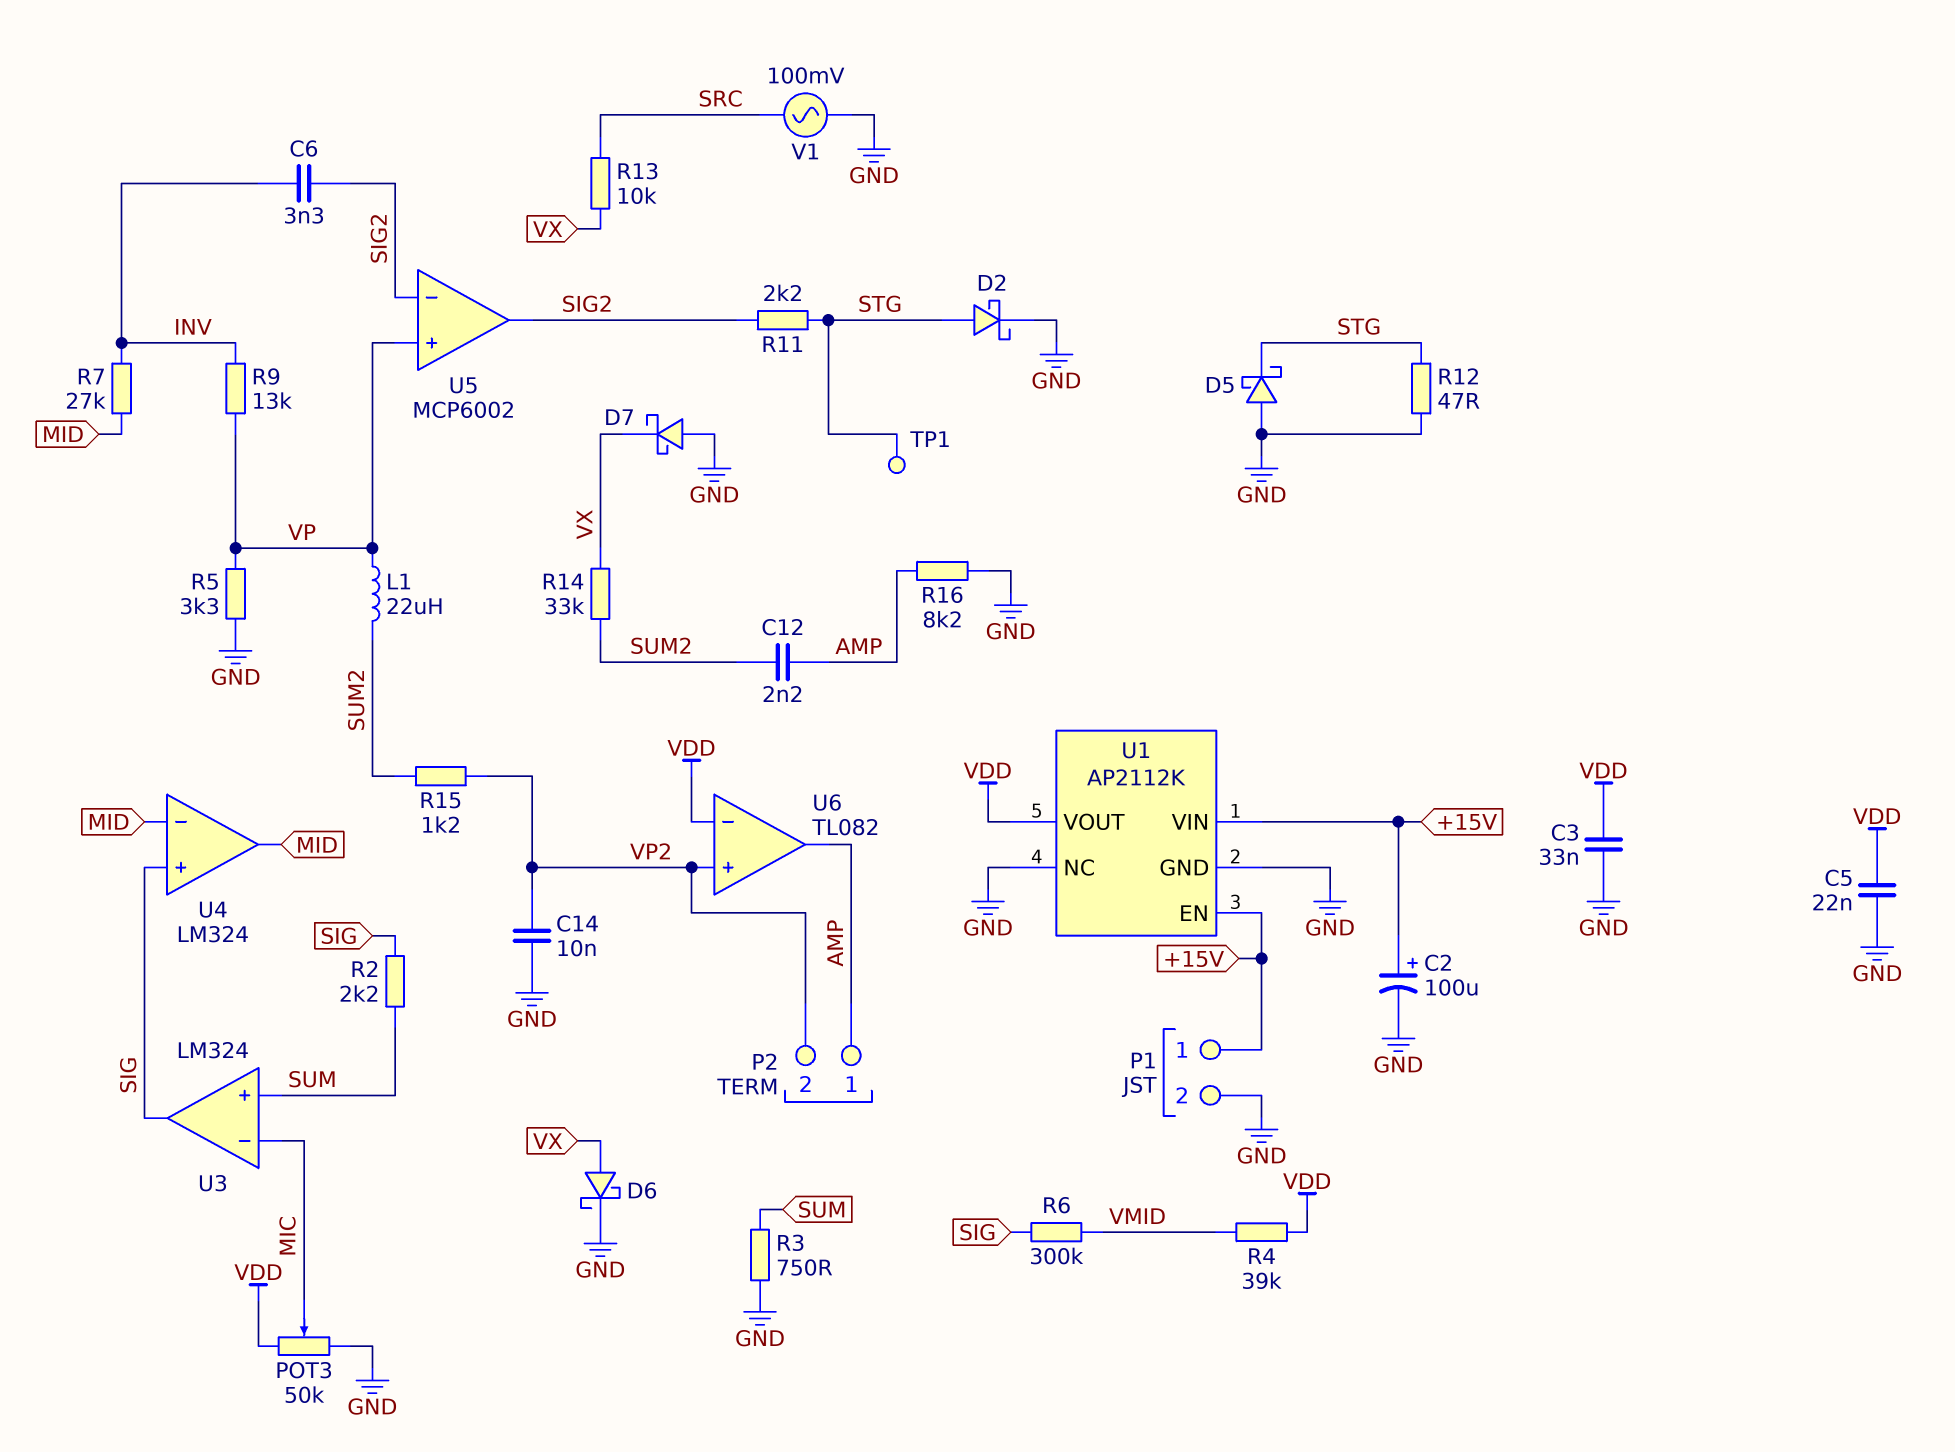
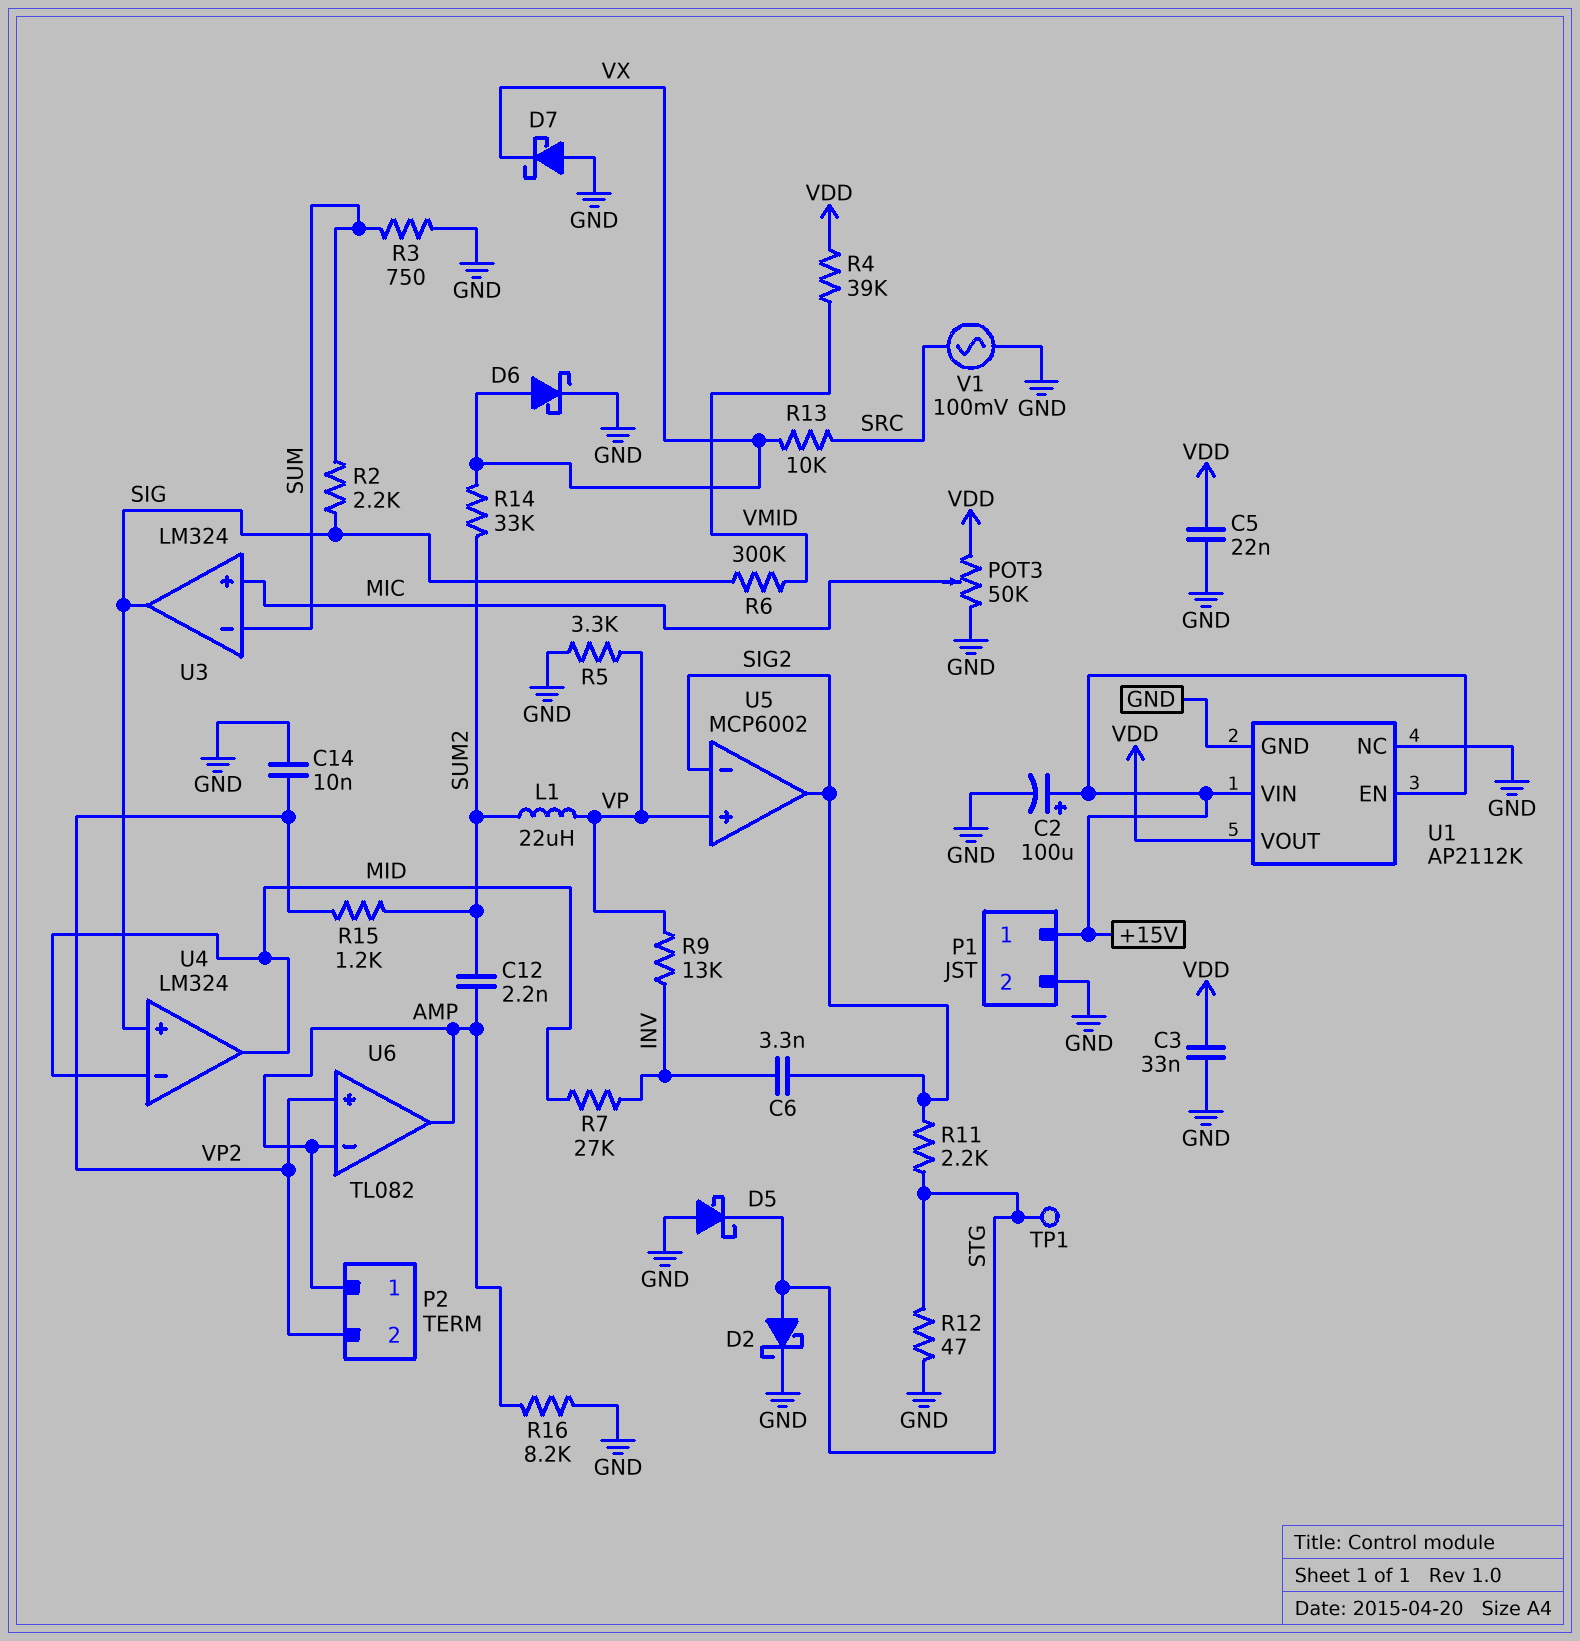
U3 pin in+: SUM -> MIC
U3 pin in-: MIC -> SUM
U6 pin in-: VDD -> AMP

